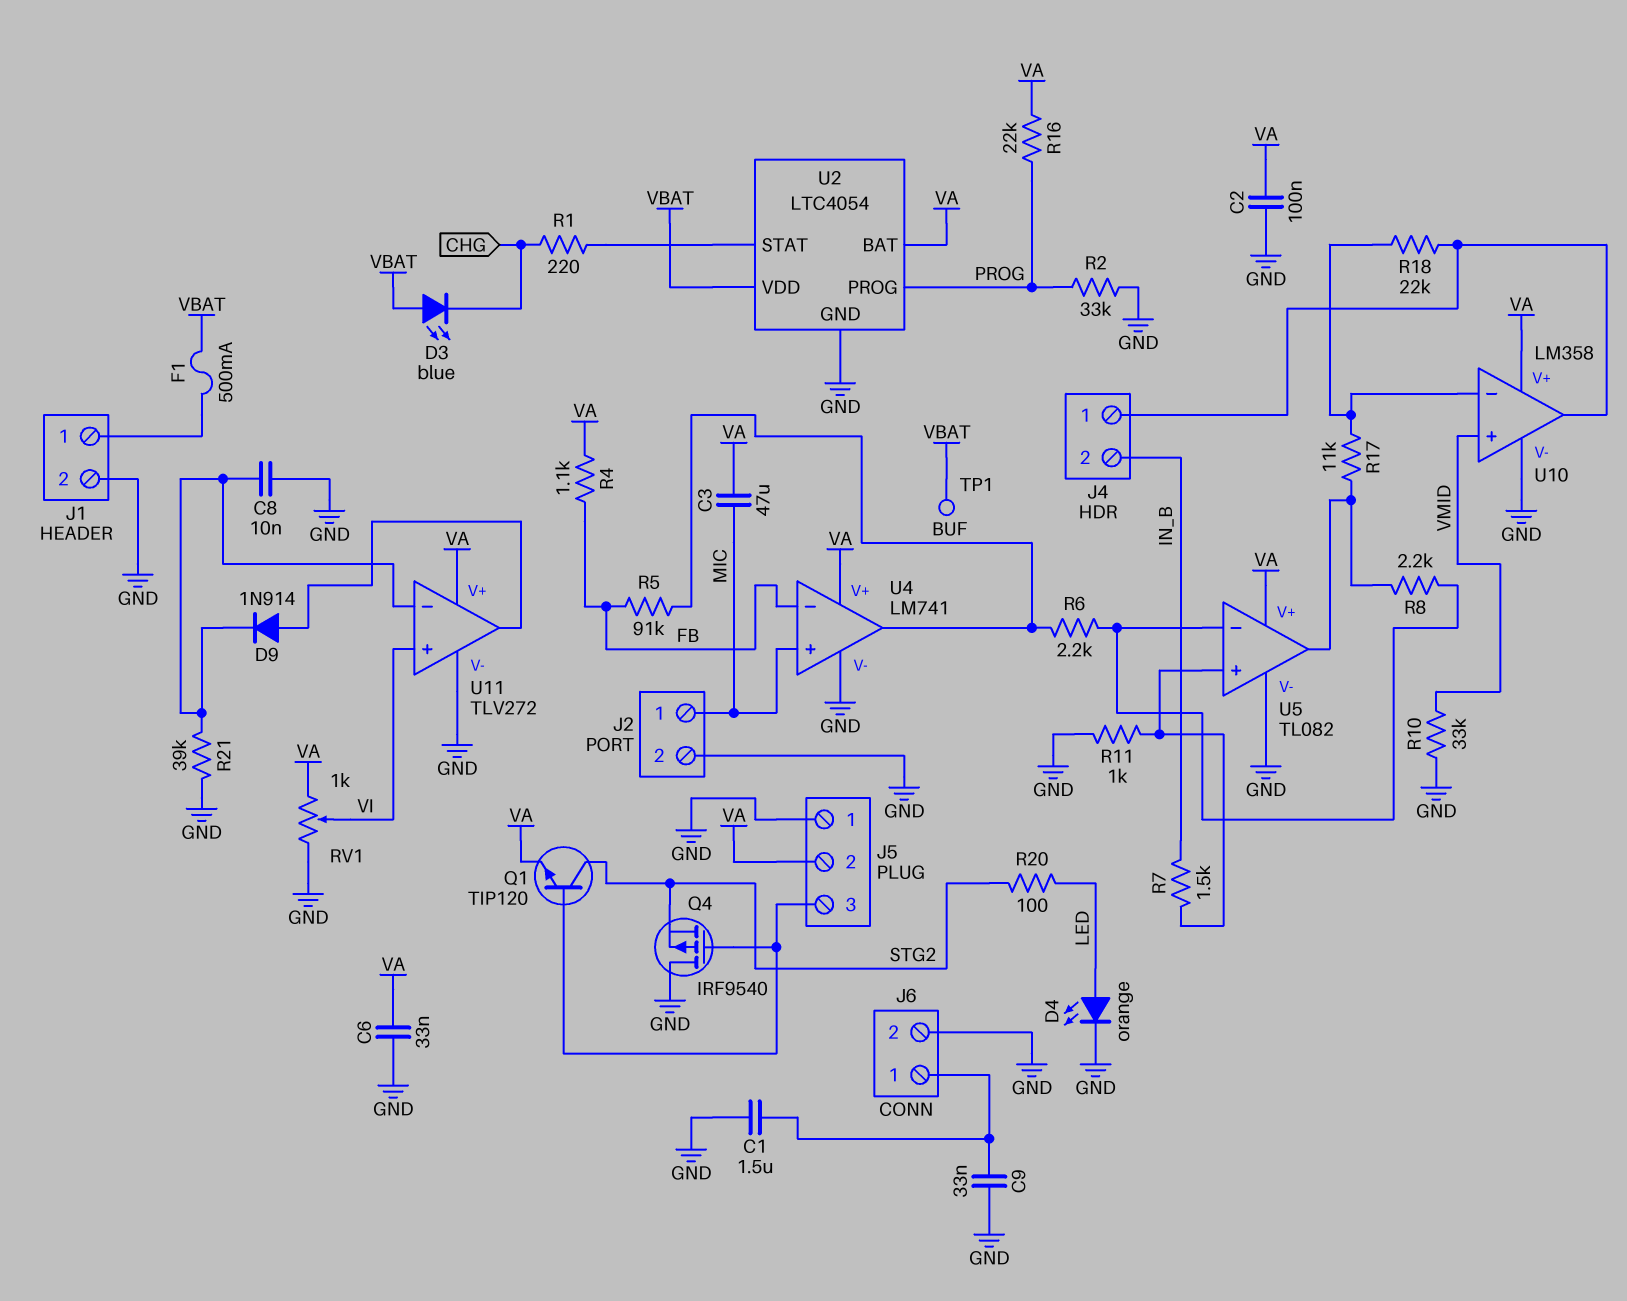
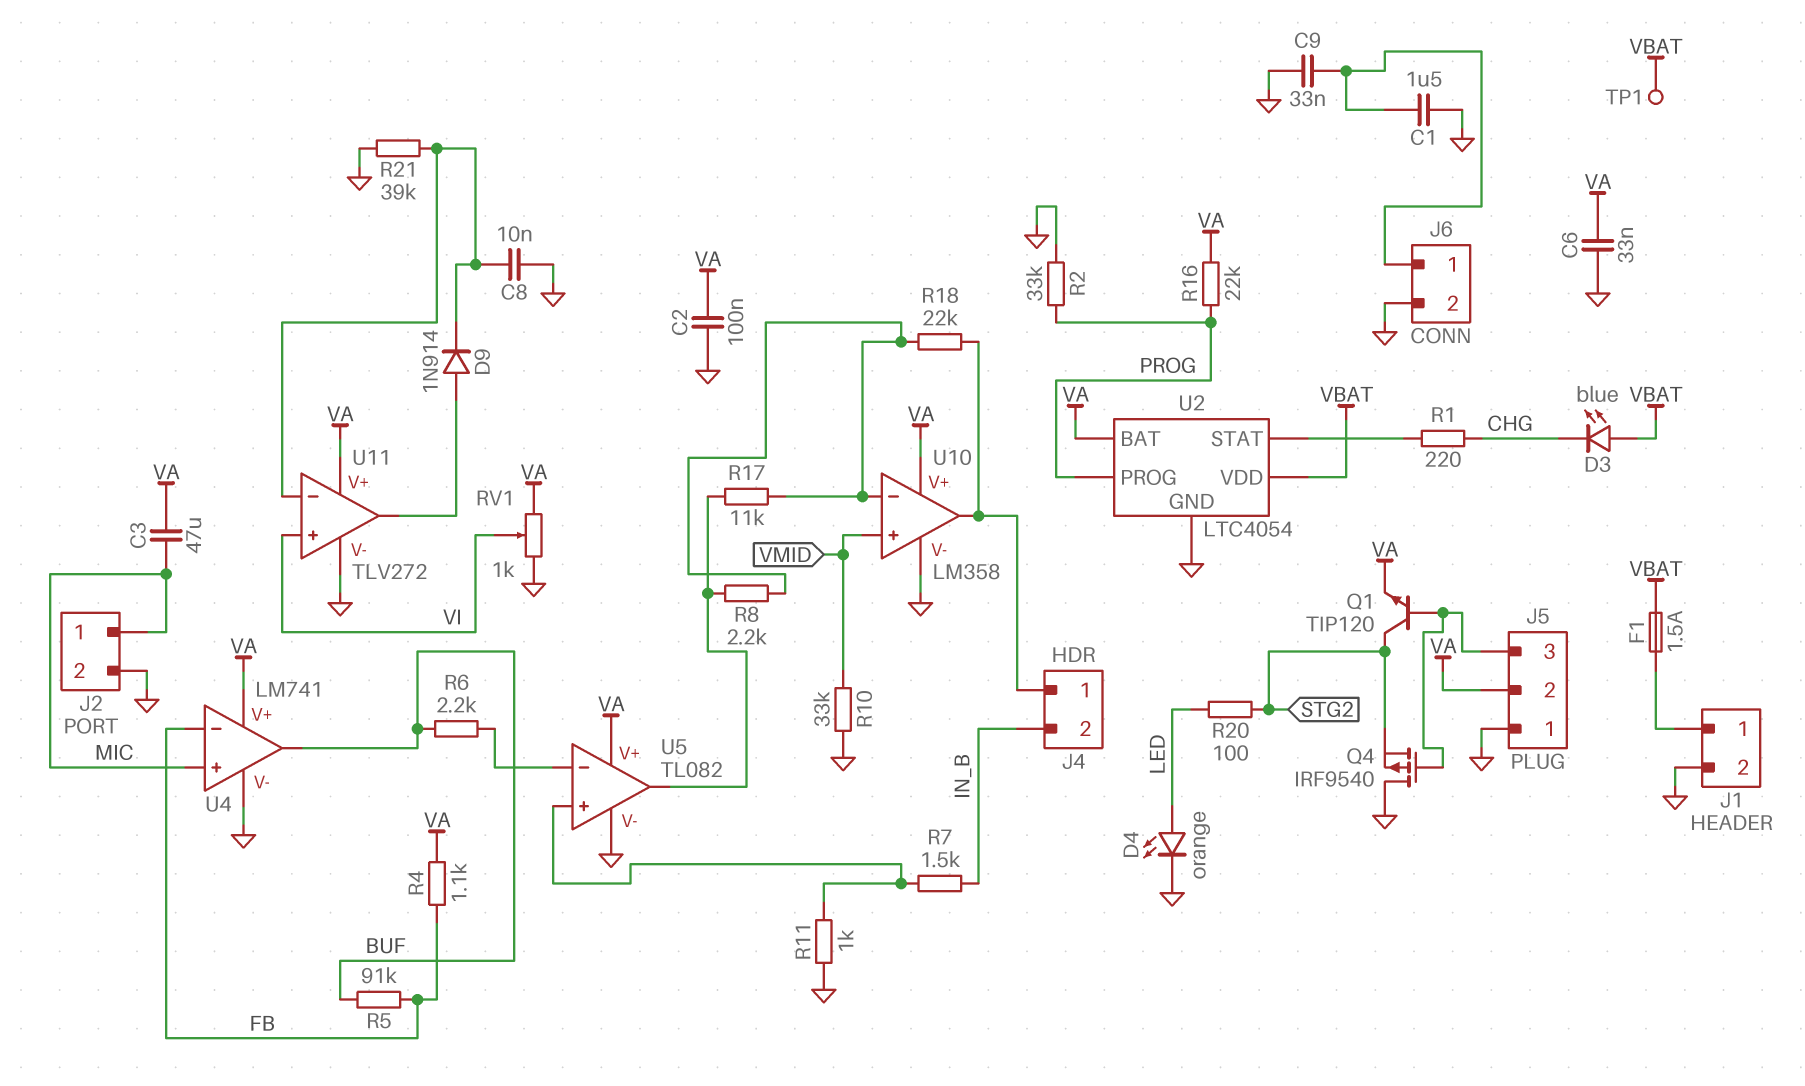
F1: 500mA (J1/1, VBAT) -> 1.5A (J1/1, VBAT)
R8: 2.2k (U5/in-, U5/out) -> 2.2k (U5/out, U10/in-)

